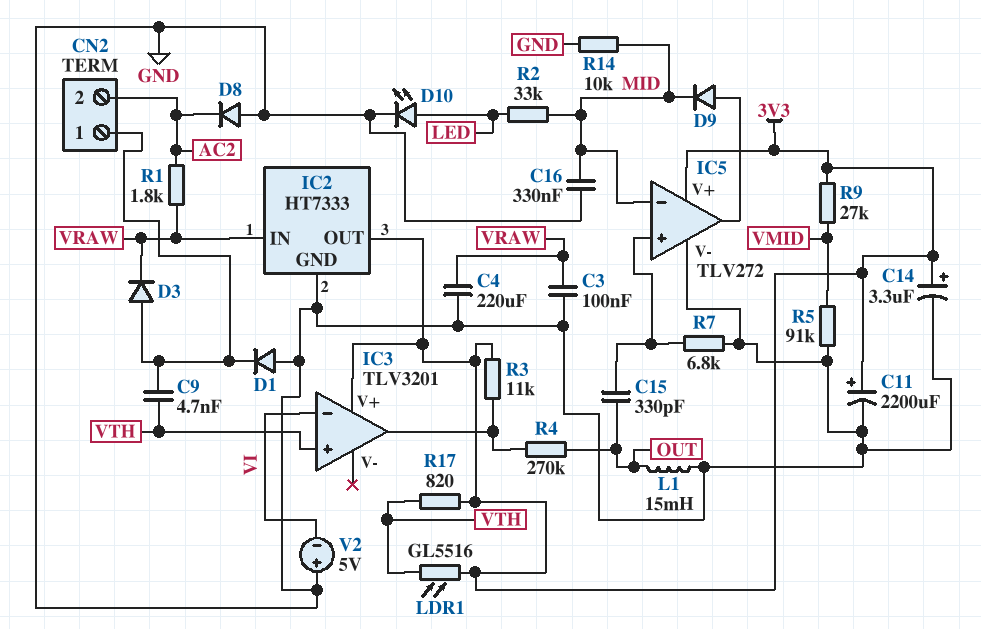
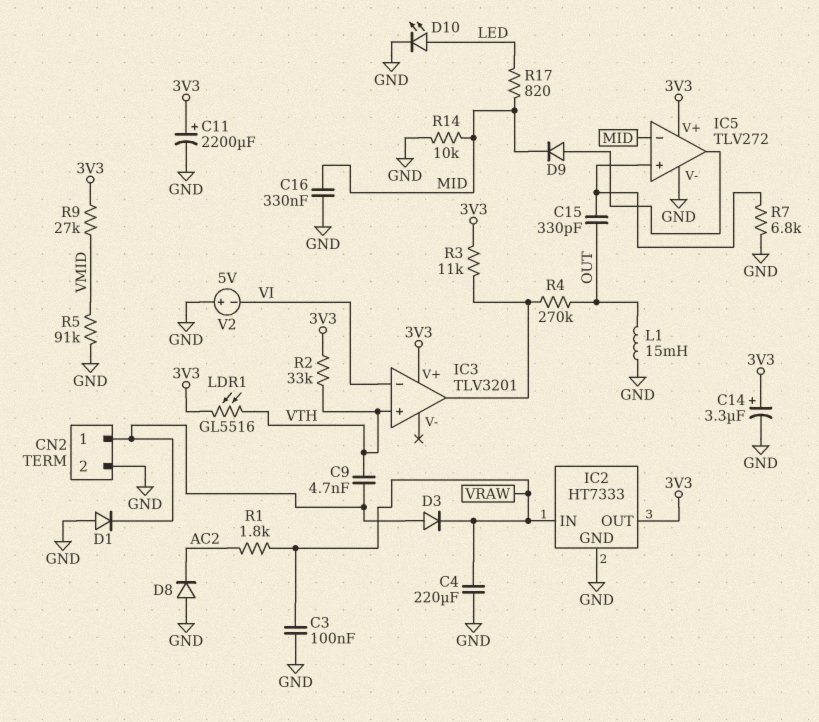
CN2 pin 2: AC2 -> GND
R2: 33k (LED, MID) -> 33k (3V3, VTH)
R17: 820 (3V3, VTH) -> 820 (LED, MID)

